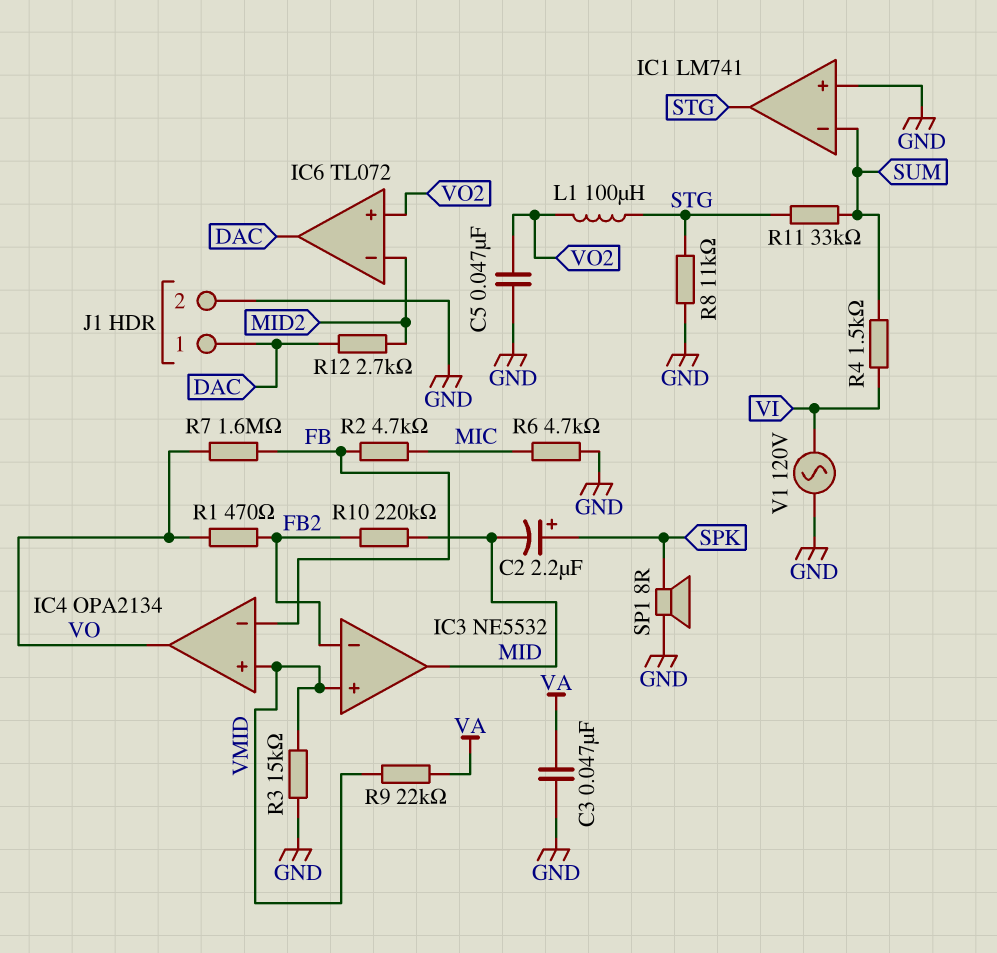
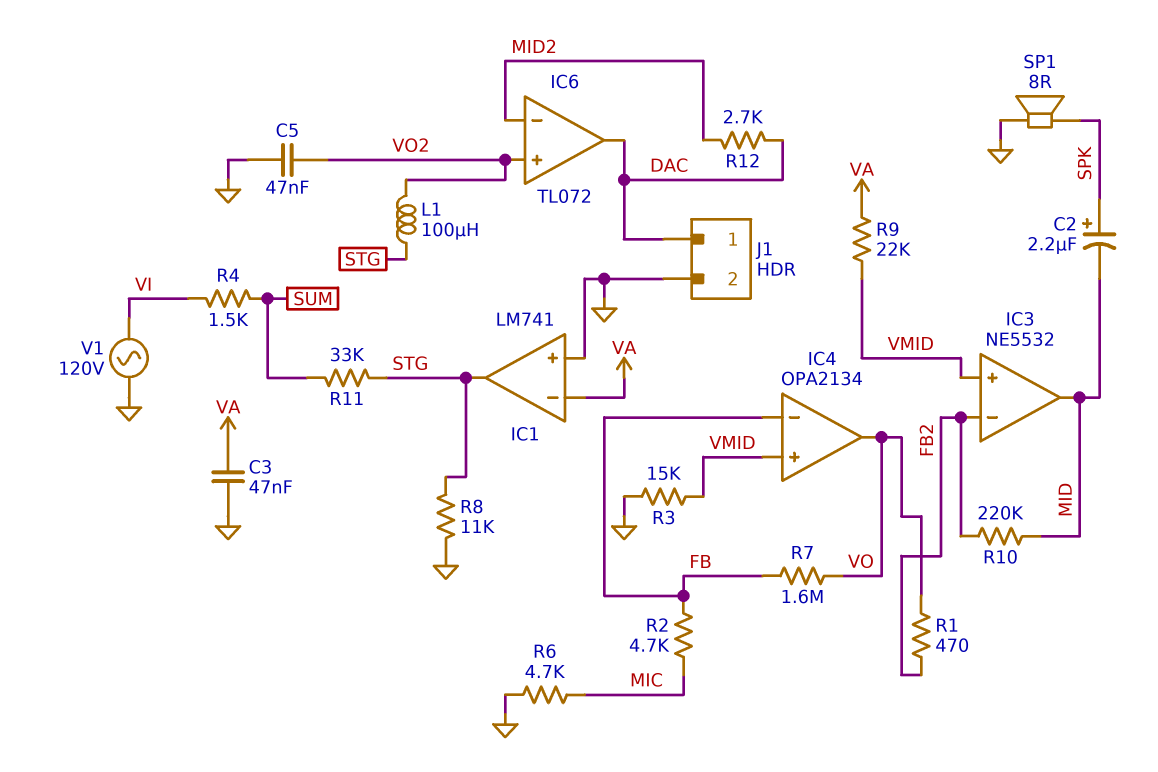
IC1 pin in-: SUM -> VA

